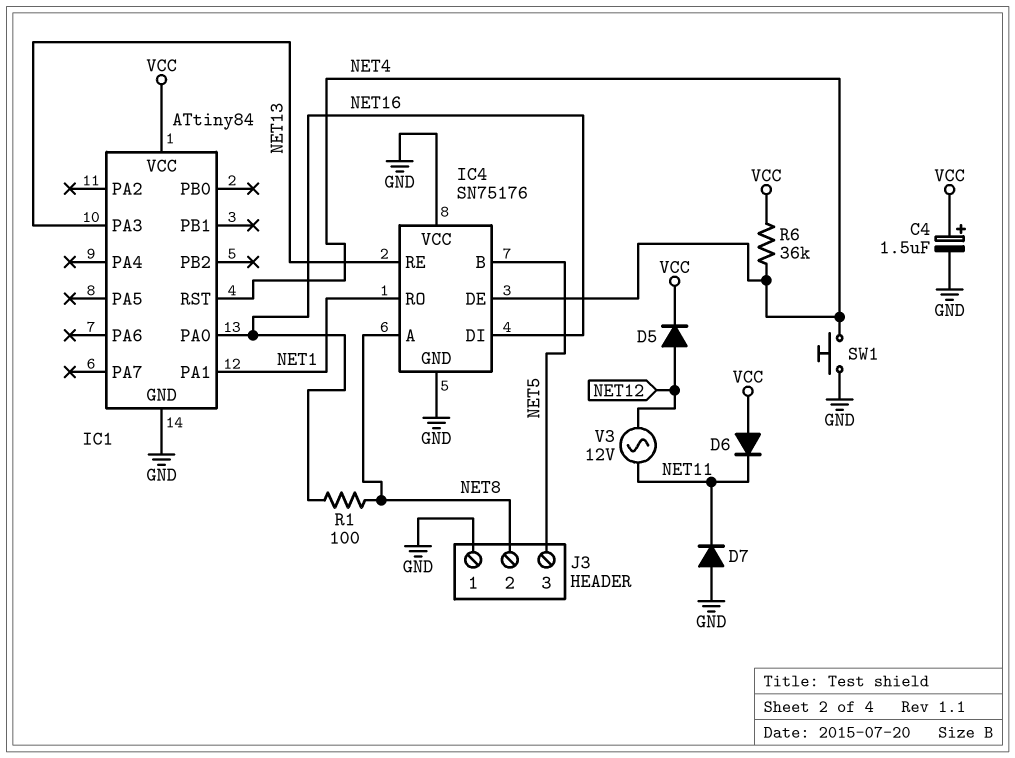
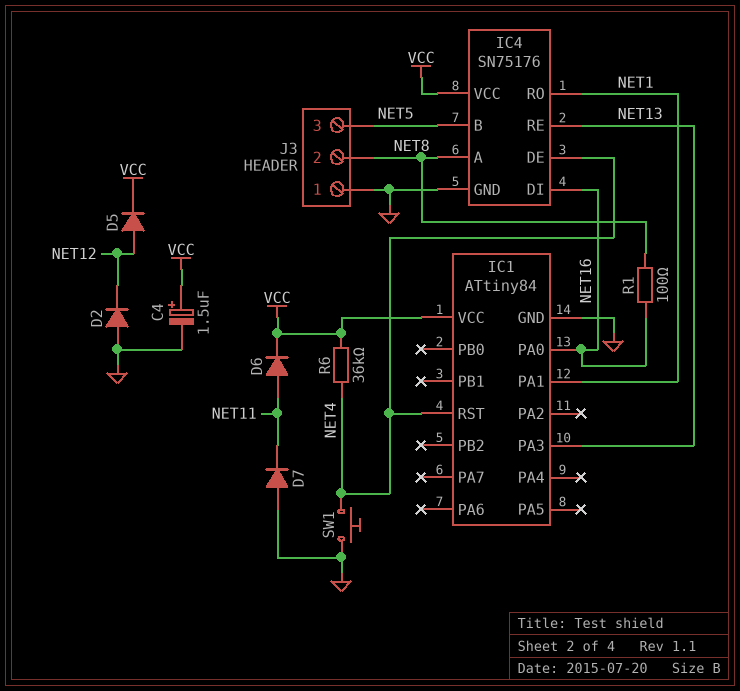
D2: none -> diode (A GND, K NET12)
D6: diode (A VCC, K NET11) -> diode (A NET11, K VCC)
IC4 pin VCC: GND -> VCC
V3: AC 12V (NET11, NET12) -> none

